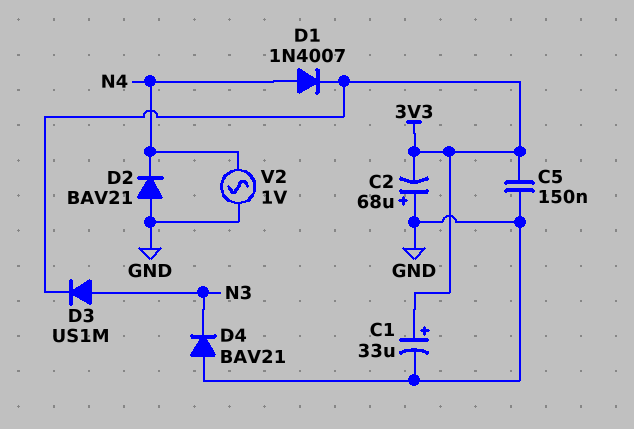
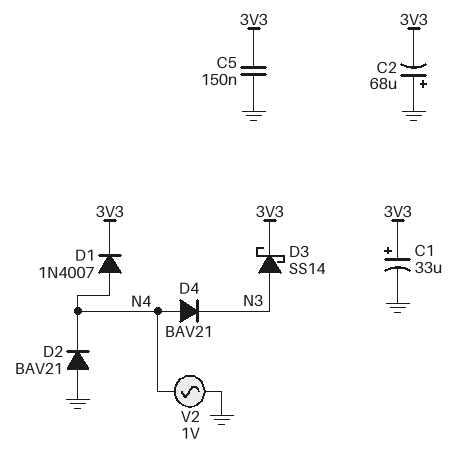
D3: diode US1M (A N3, K 3V3) -> schottky SS14 (A N3, K 3V3)
D4: diode BAV21 (A GND, K N3) -> diode BAV21 (A N4, K N3)

